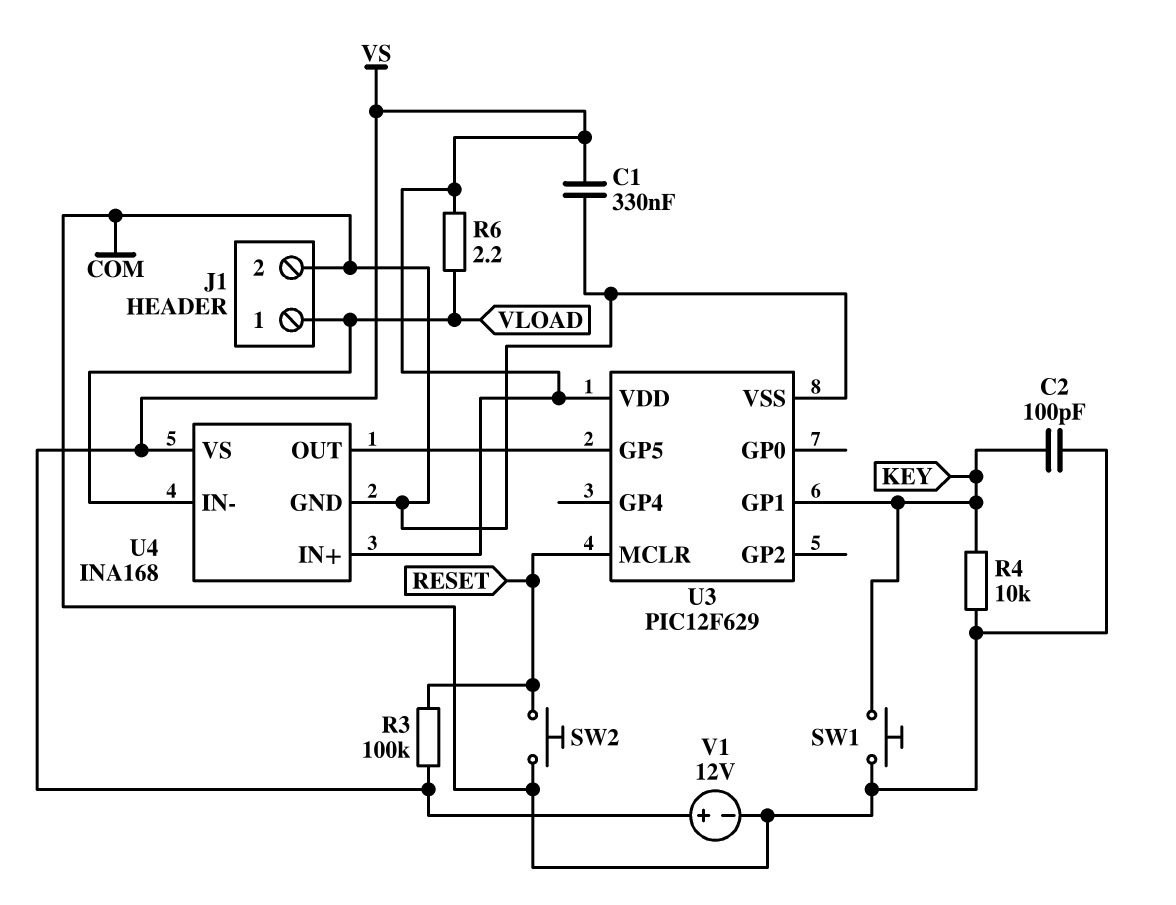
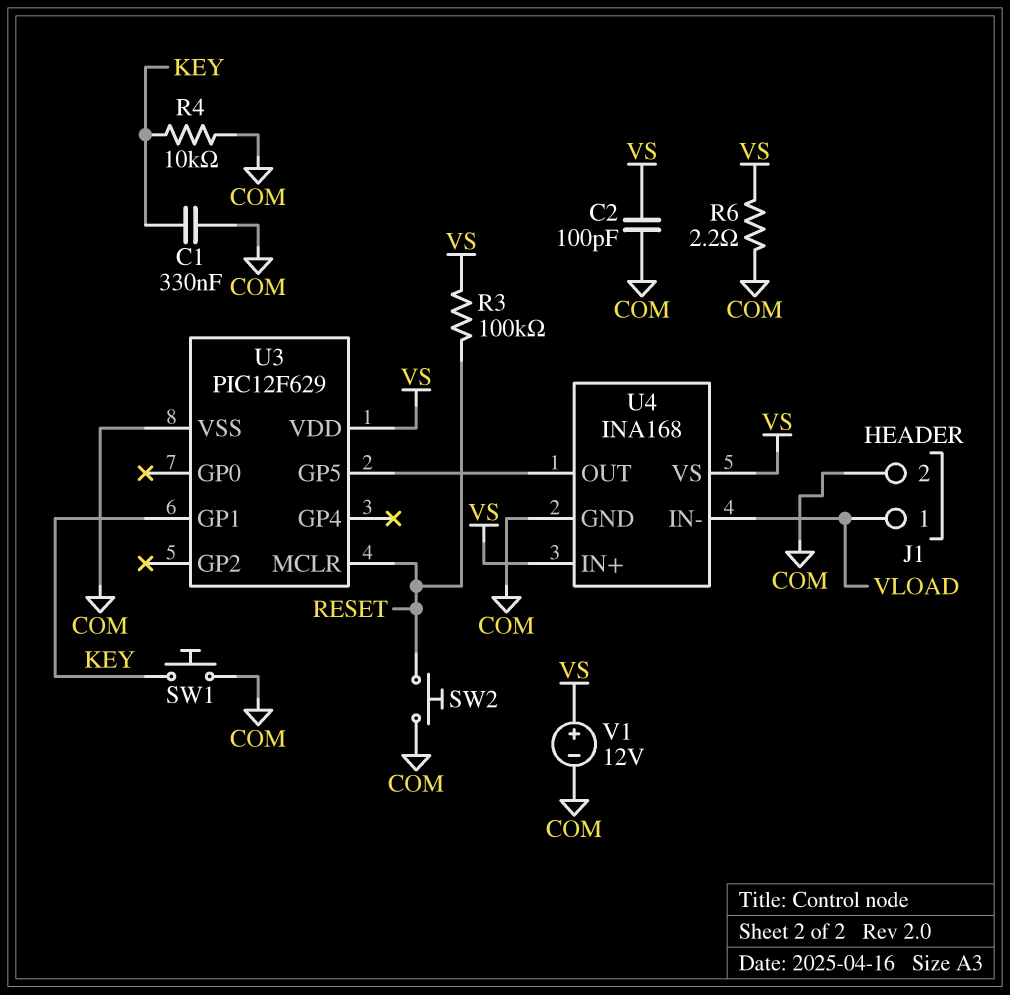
C1: 330nF (COM, VS) -> 330nF (COM, KEY)
C2: 100pF (COM, KEY) -> 100pF (COM, VS)
R6: 2.2 (VLOAD, VS) -> 2.2 (COM, VS)

